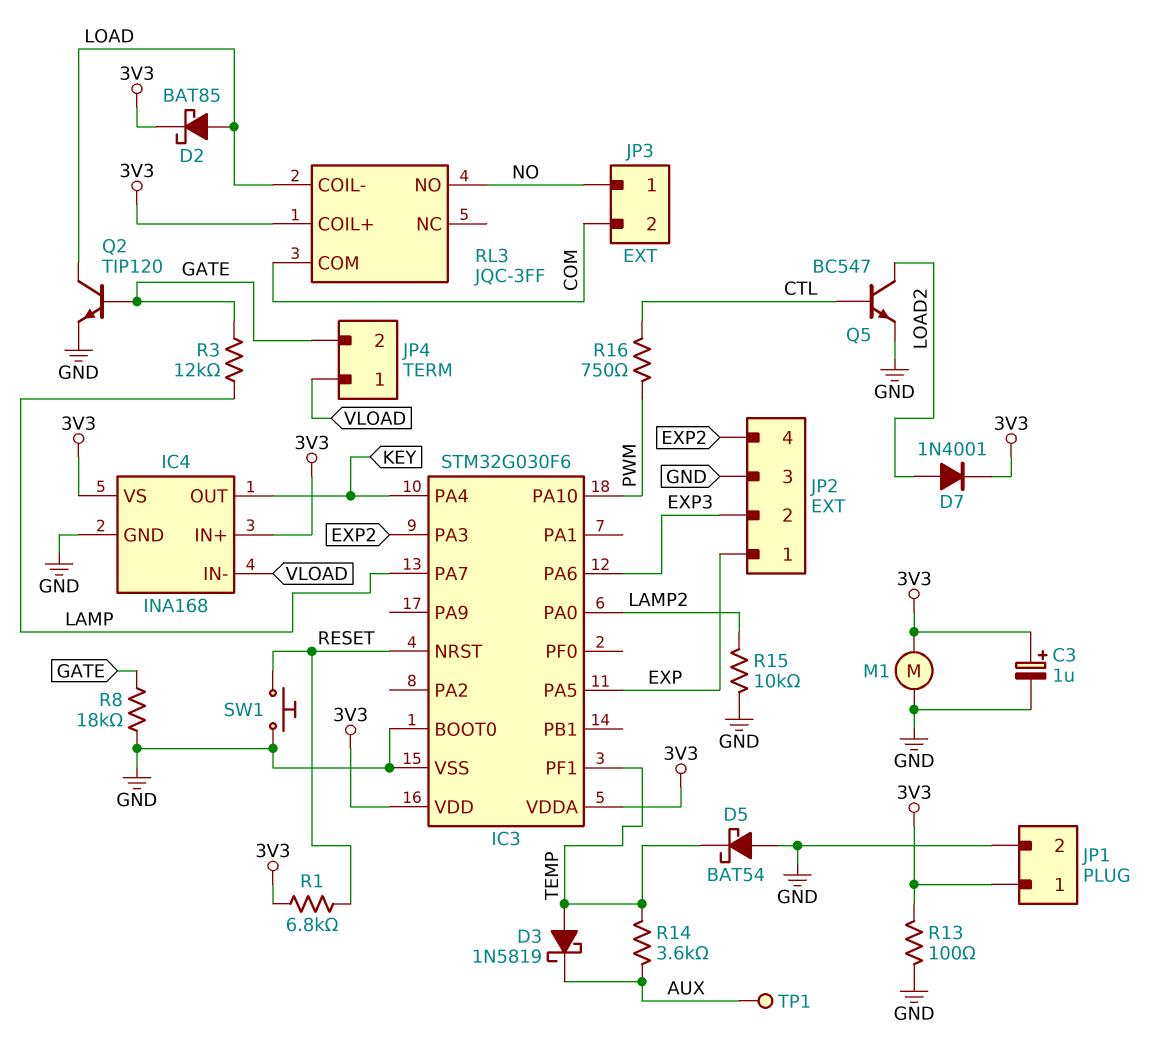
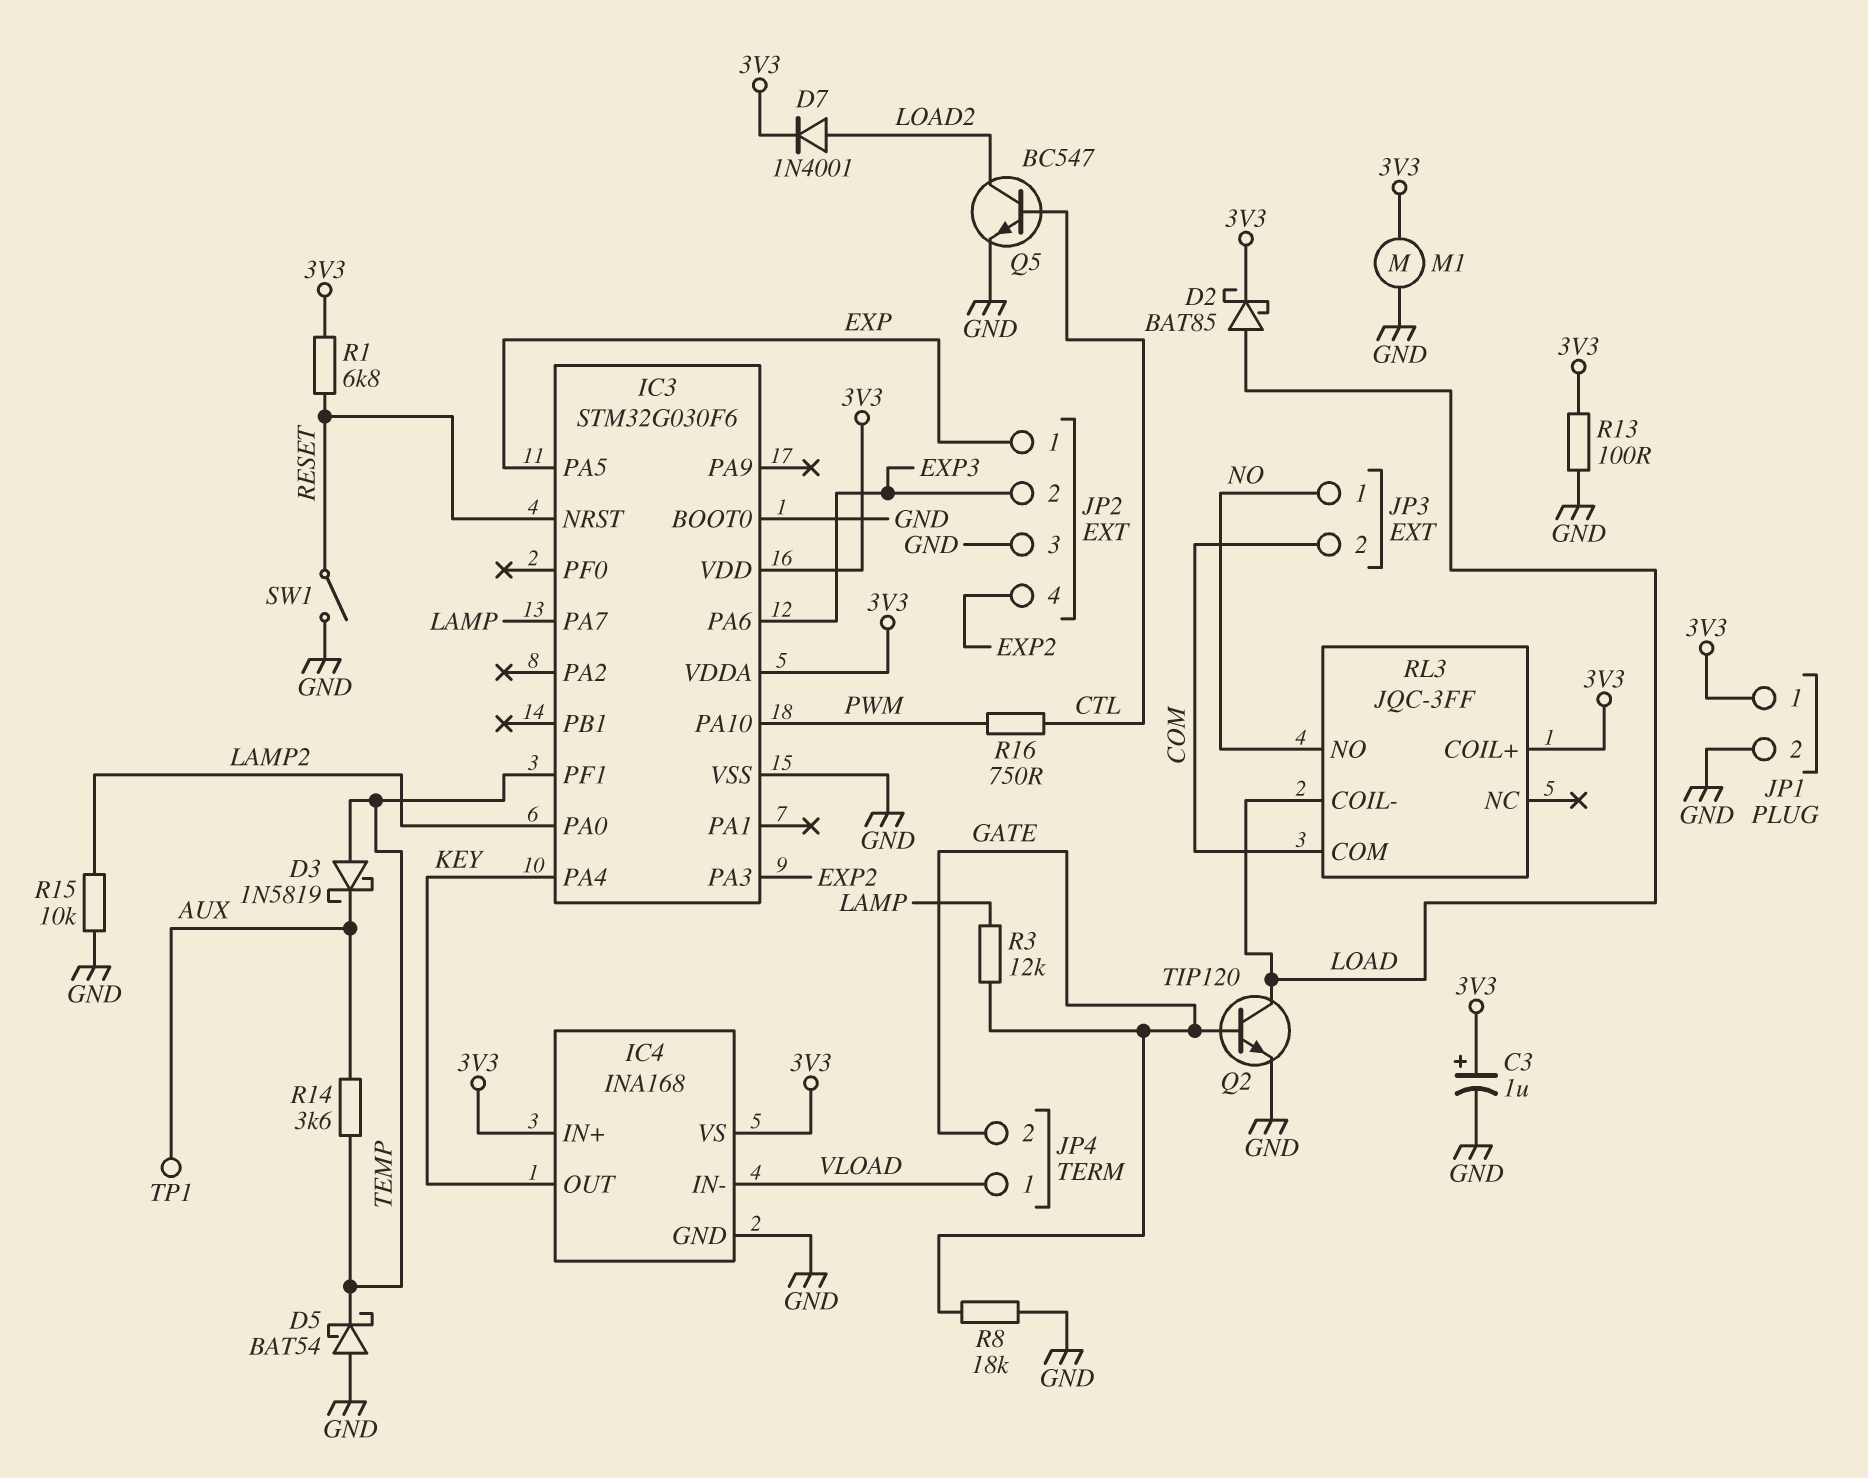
SW1: button (GND, RESET) -> switch (GND, RESET)

